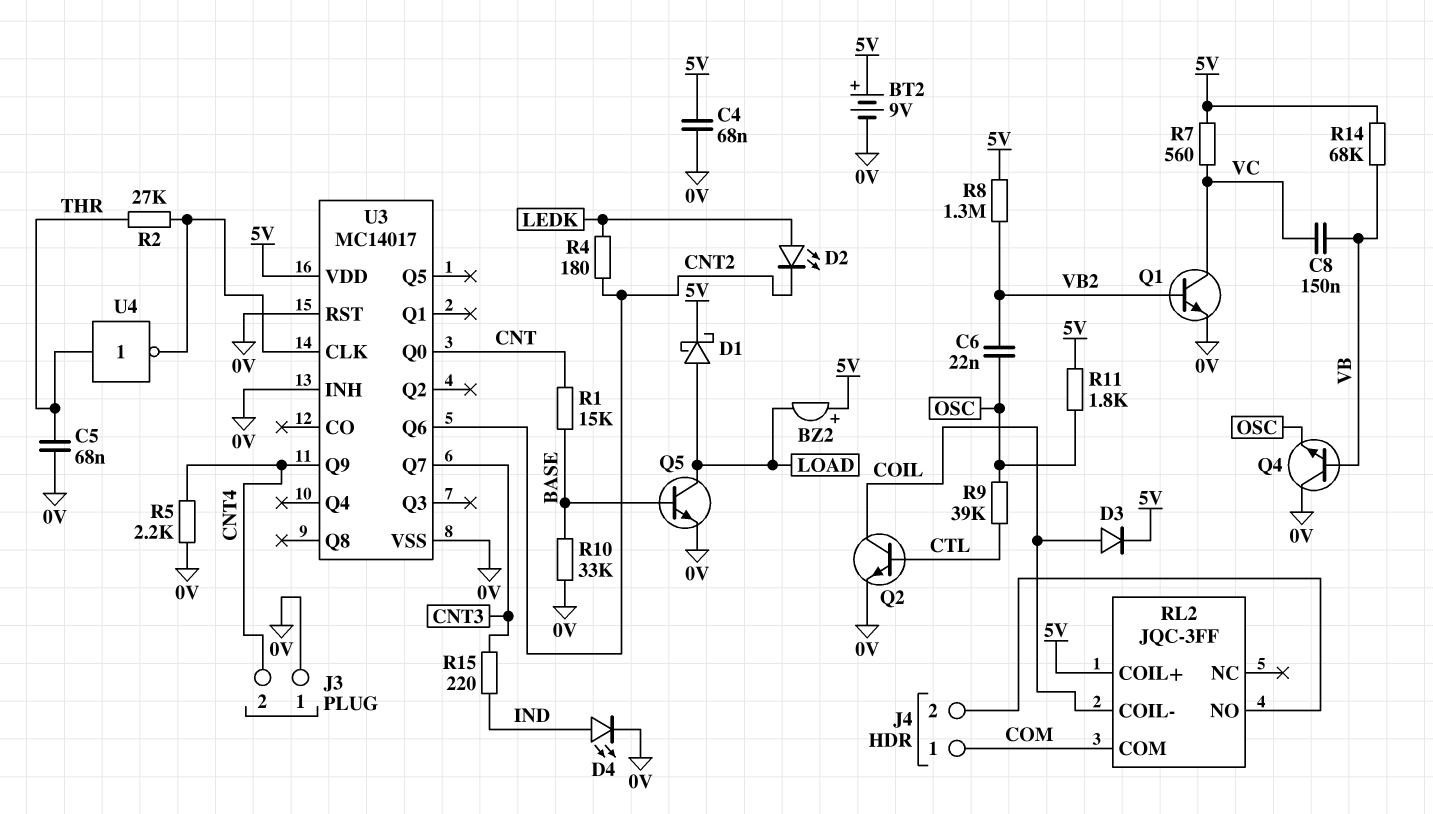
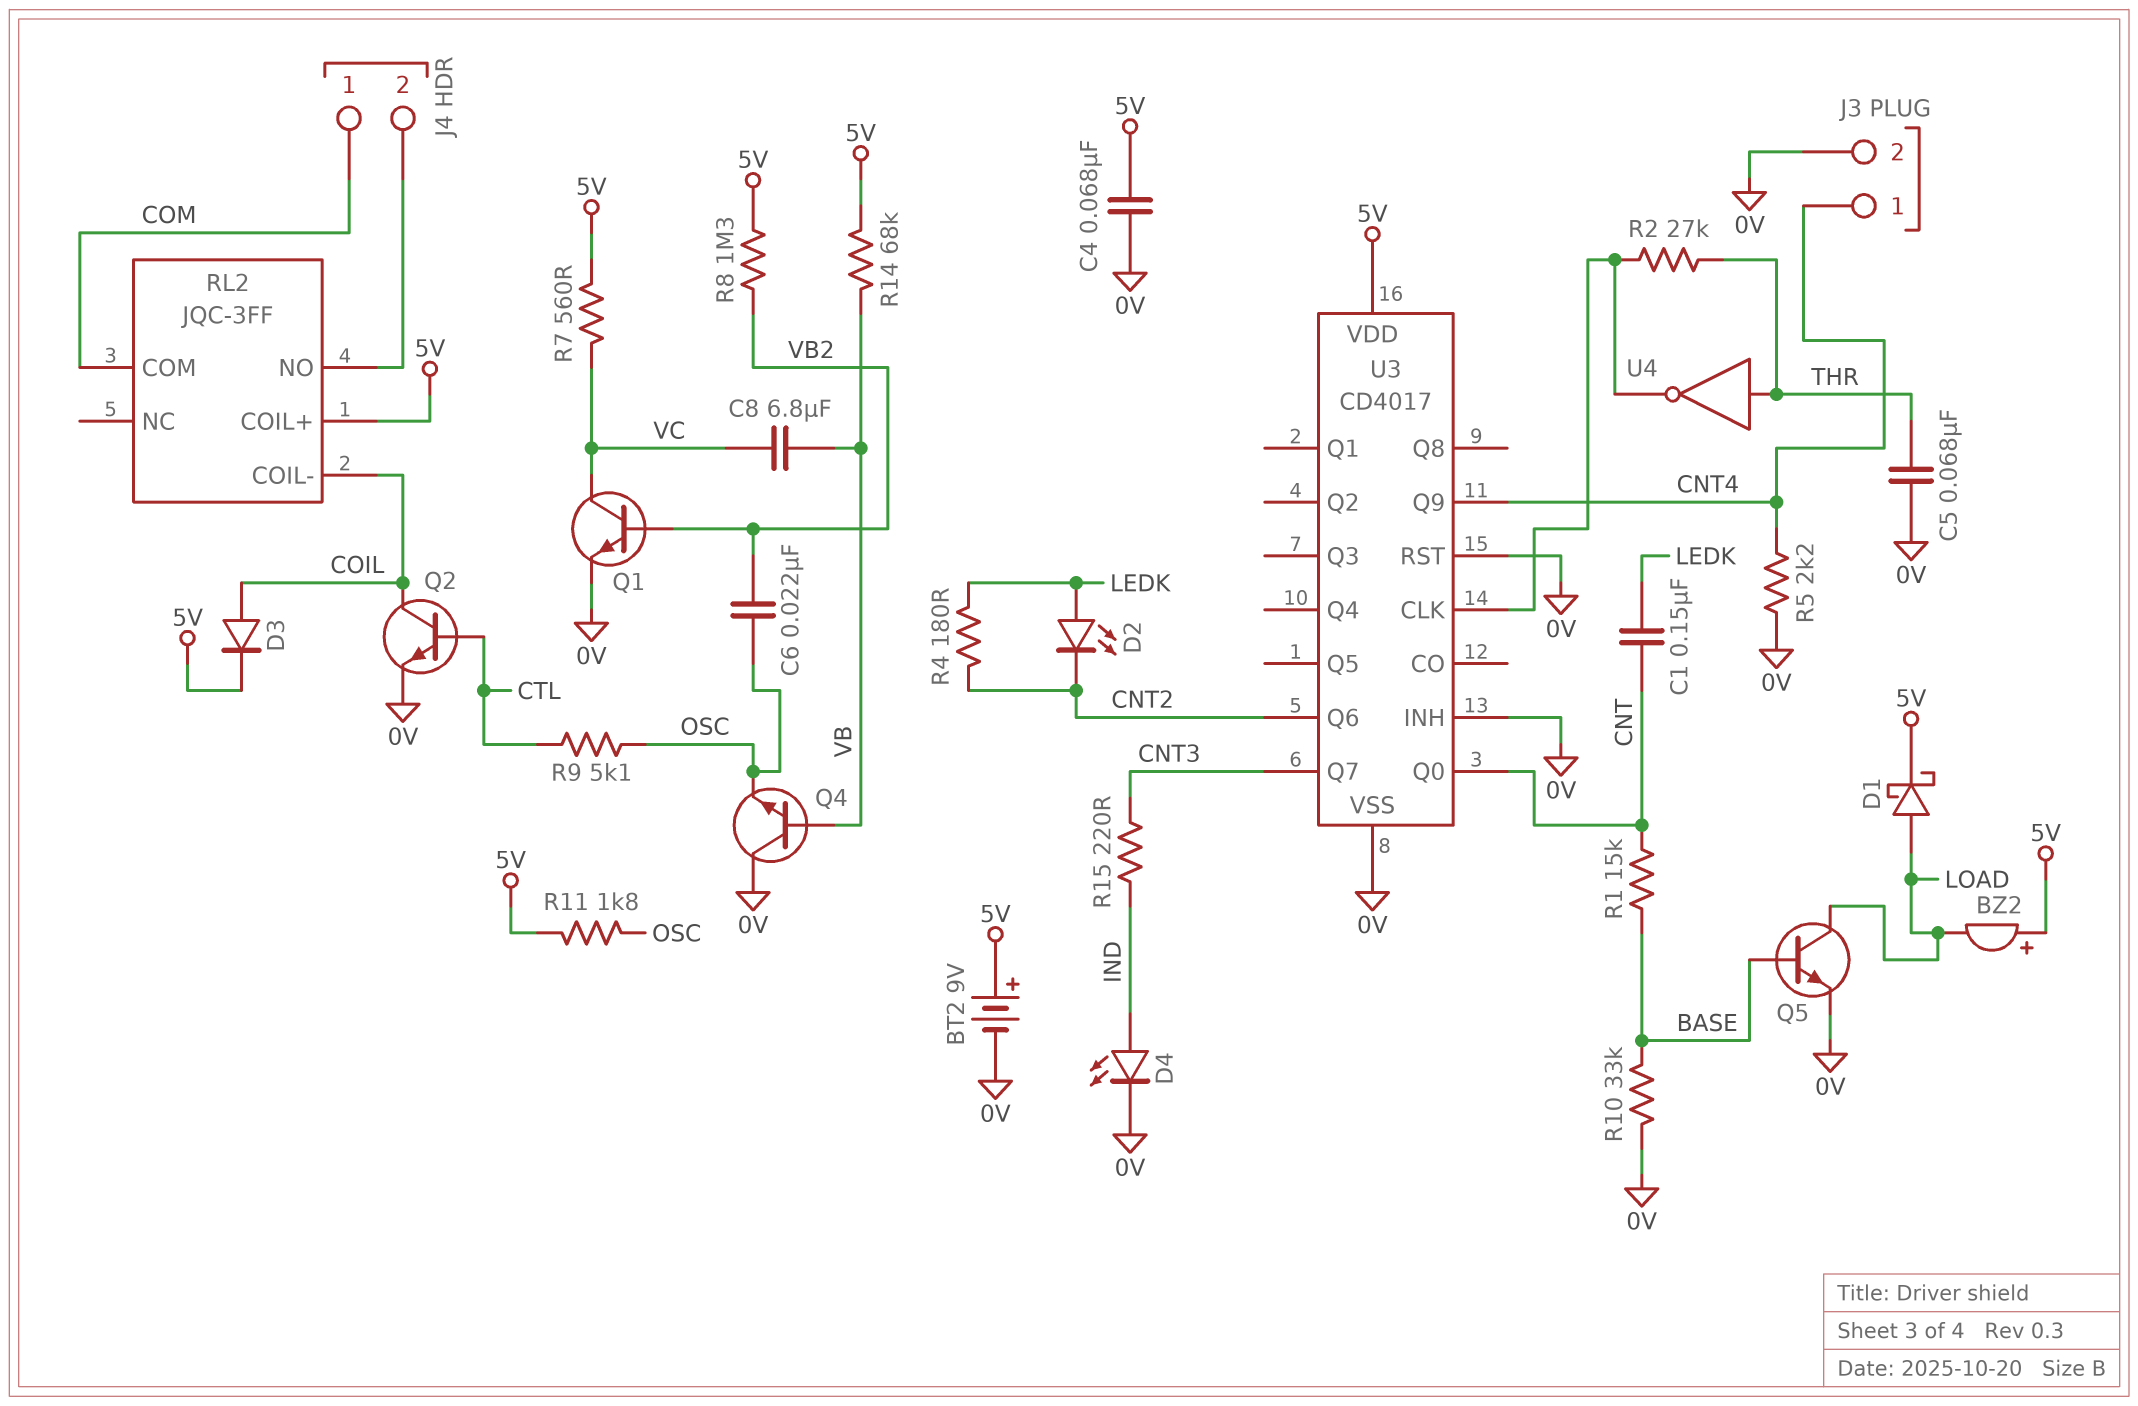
C1: none -> 150nF (CNT, LEDK)
C8: 150nF (VB, VC) -> 6.8uF (VB, VC)
J3 pin 1: 0V -> CNT4
J3 pin 2: CNT4 -> 0V
R9: 39k (CTL, OSC) -> 5.1k (CTL, OSC)
U3: MC14017 -> CD4017

